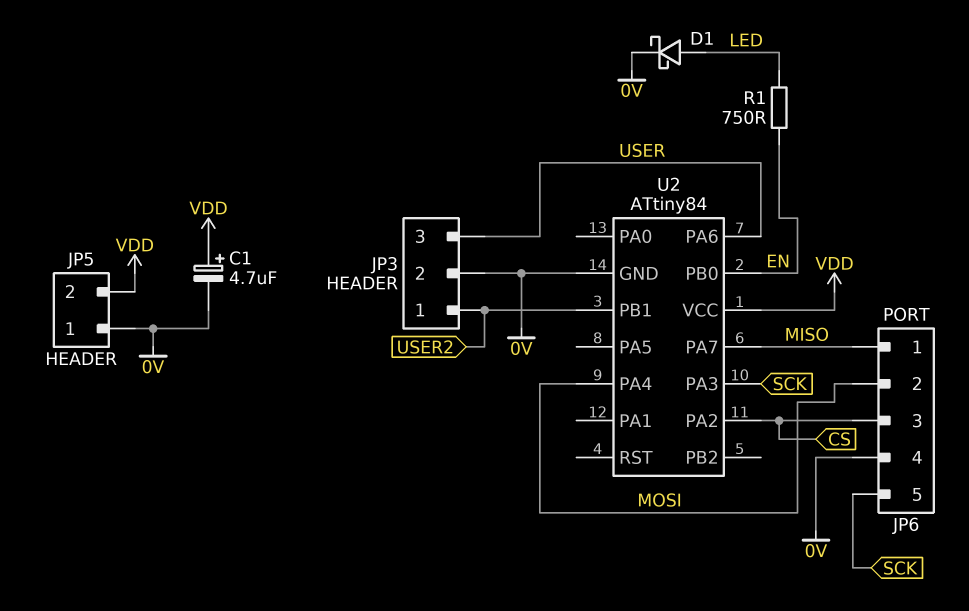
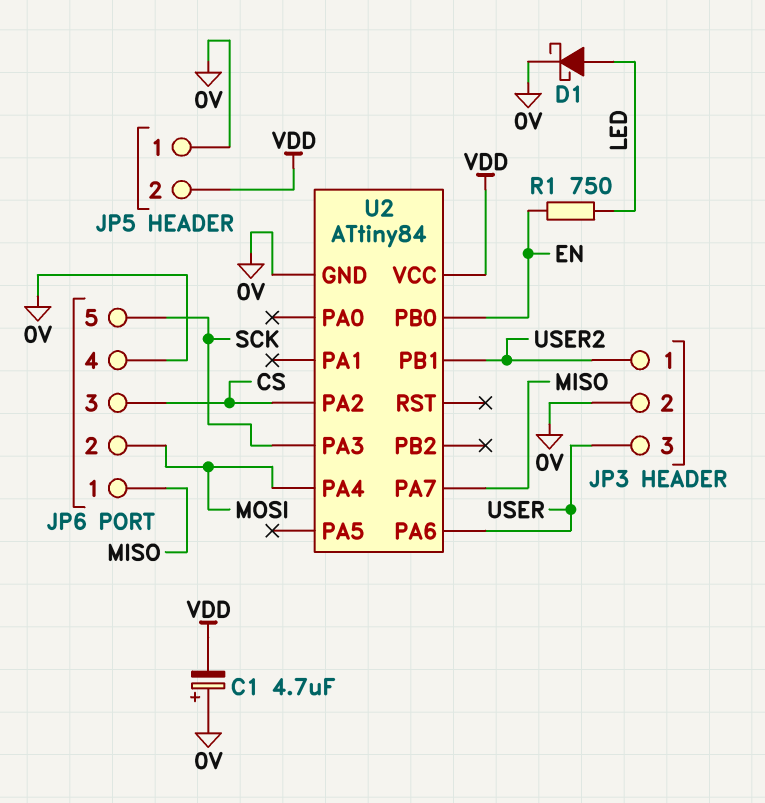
C1: 4.7uF (plus VDD, minus 0V) -> 4.7uF (plus 0V, minus VDD)

